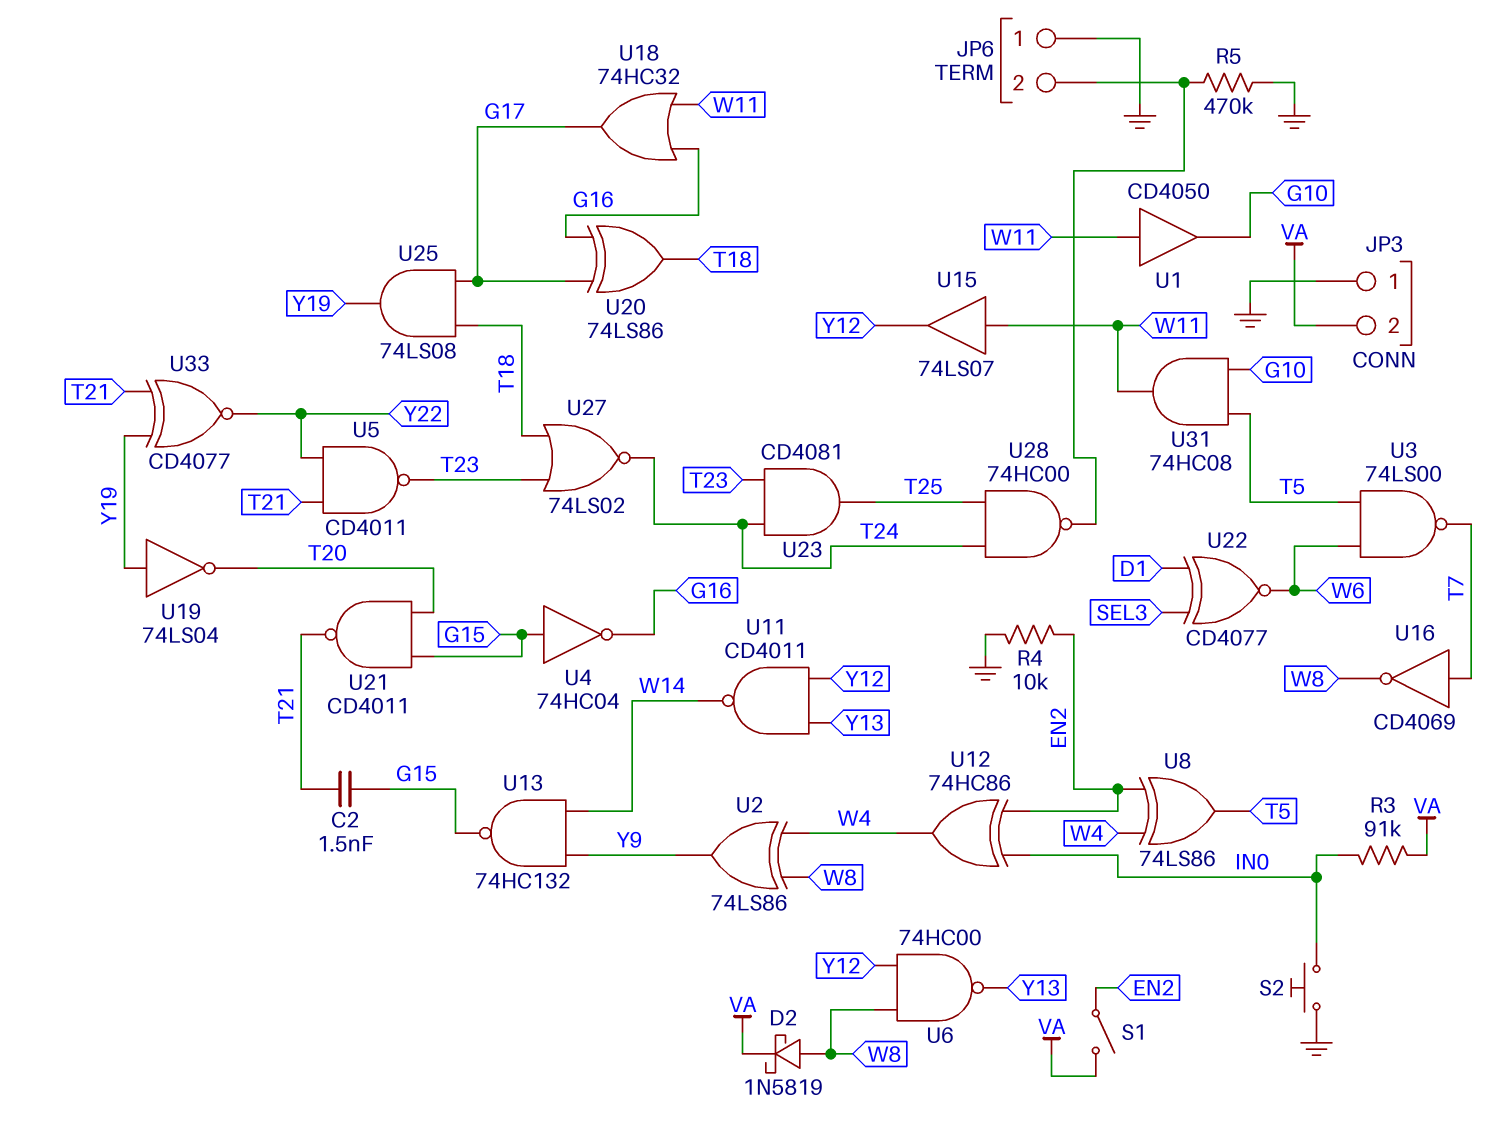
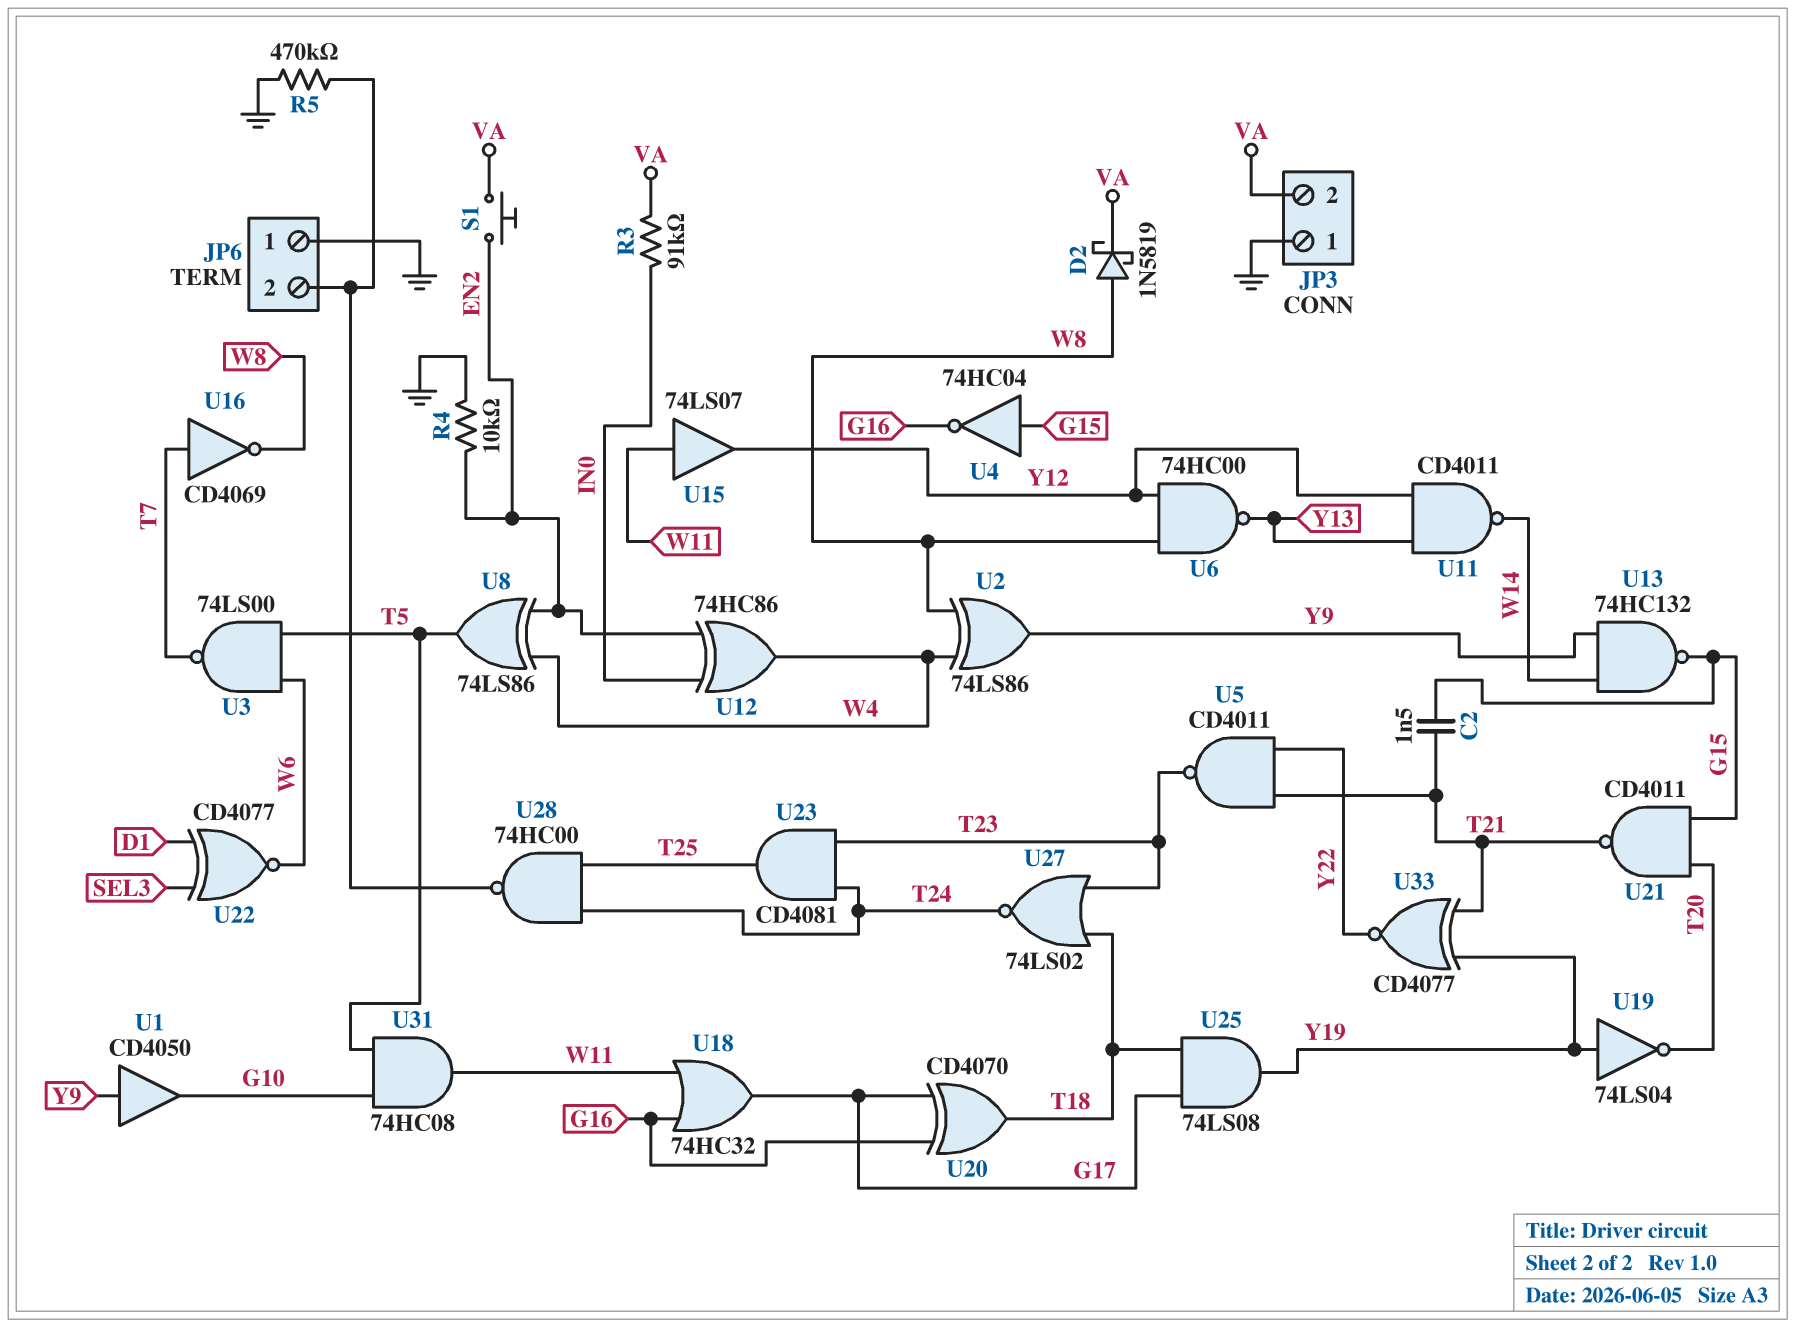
S1: switch (EN2, VA) -> button (EN2, VA)
S2: button (GND, IN0) -> none
U1: buffer CD4050 (in W11, out G10) -> buffer CD4050 (in Y9, out G10)
U20: XOR 74LS86 (in G16, in G17, out T18) -> XOR CD4070 (in G16, in G17, out T18)

